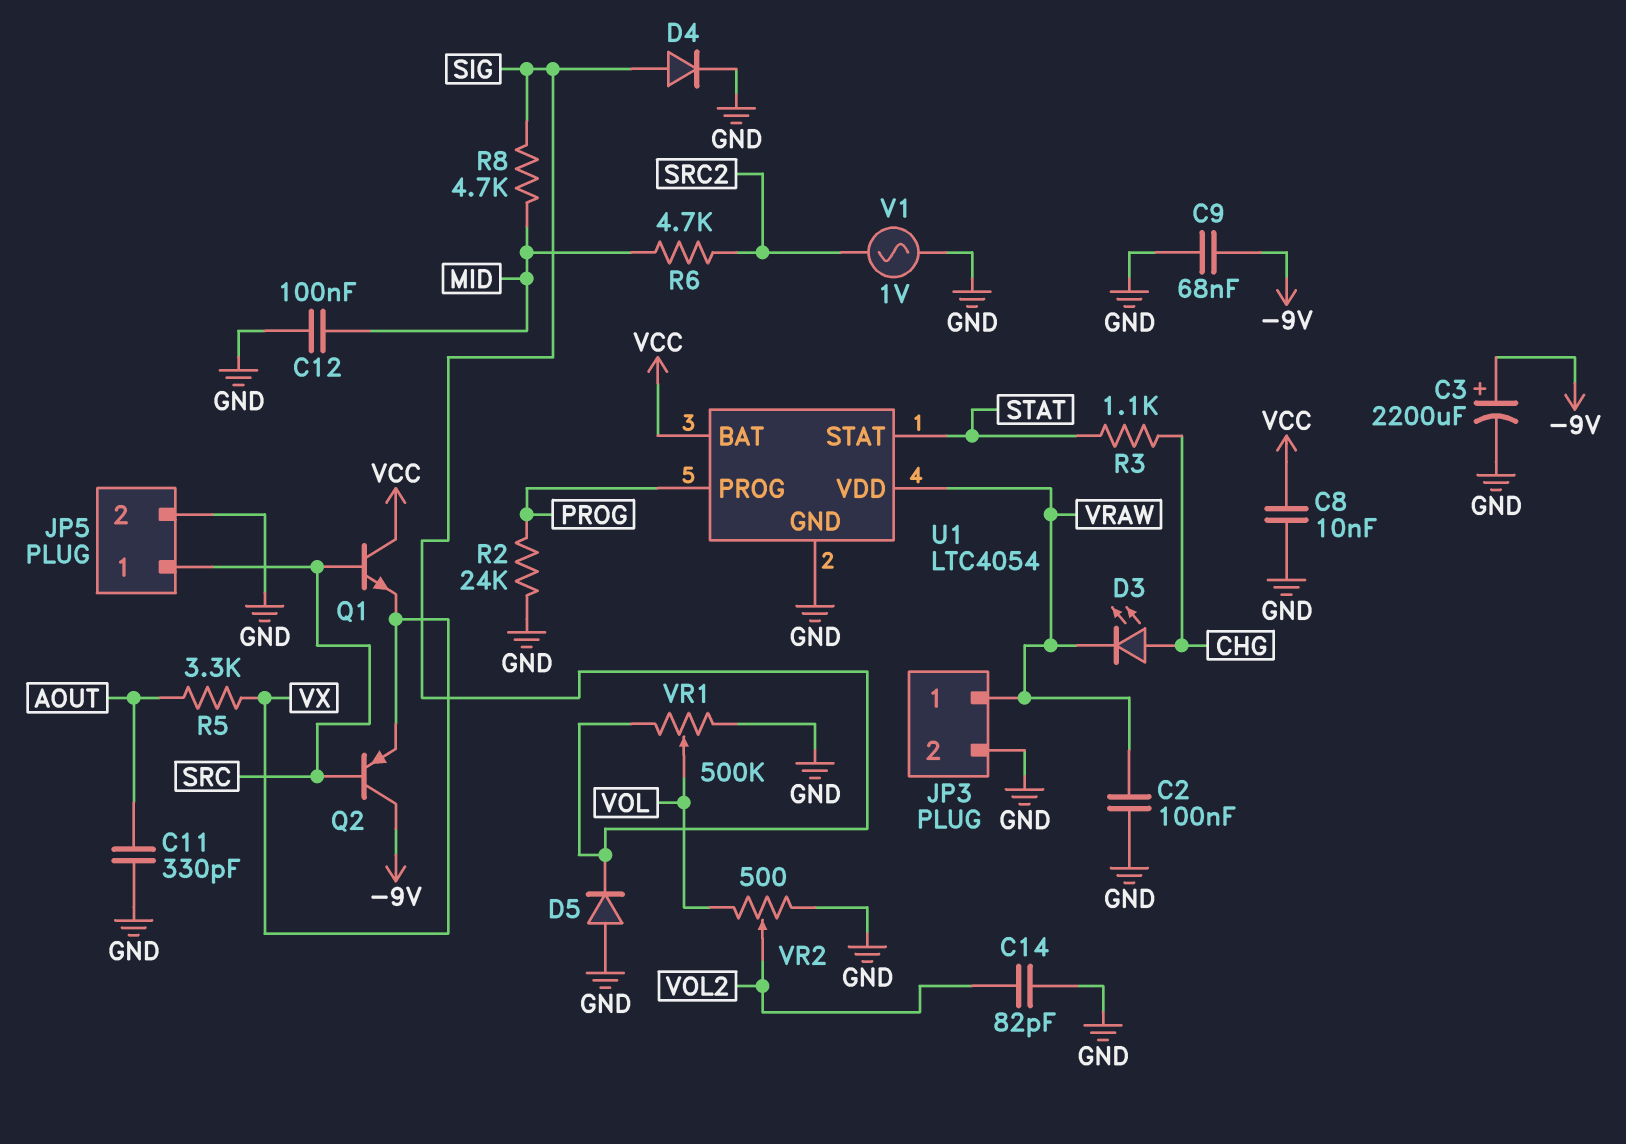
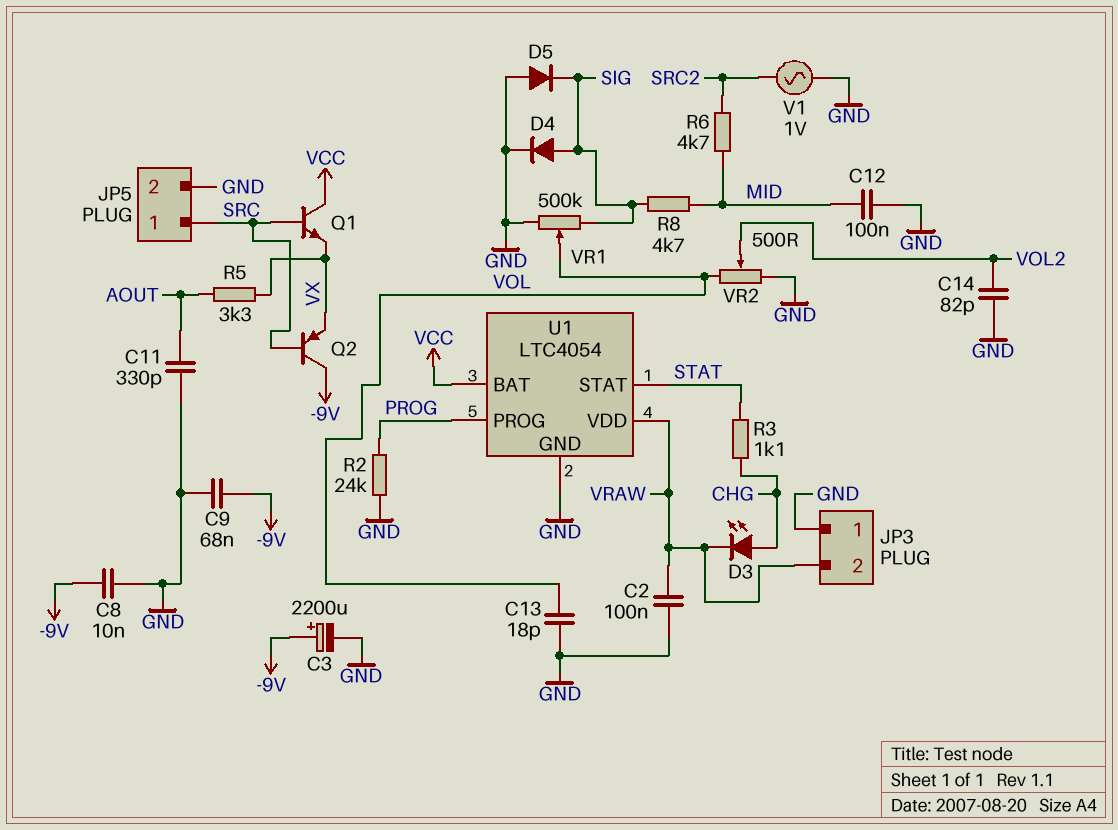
C8: 10nF (GND, VCC) -> 10nF (-9V, GND)
C13: none -> 18pF (GND, VOL)
JP3 pin 1: VRAW -> GND
JP3 pin 2: GND -> VRAW

